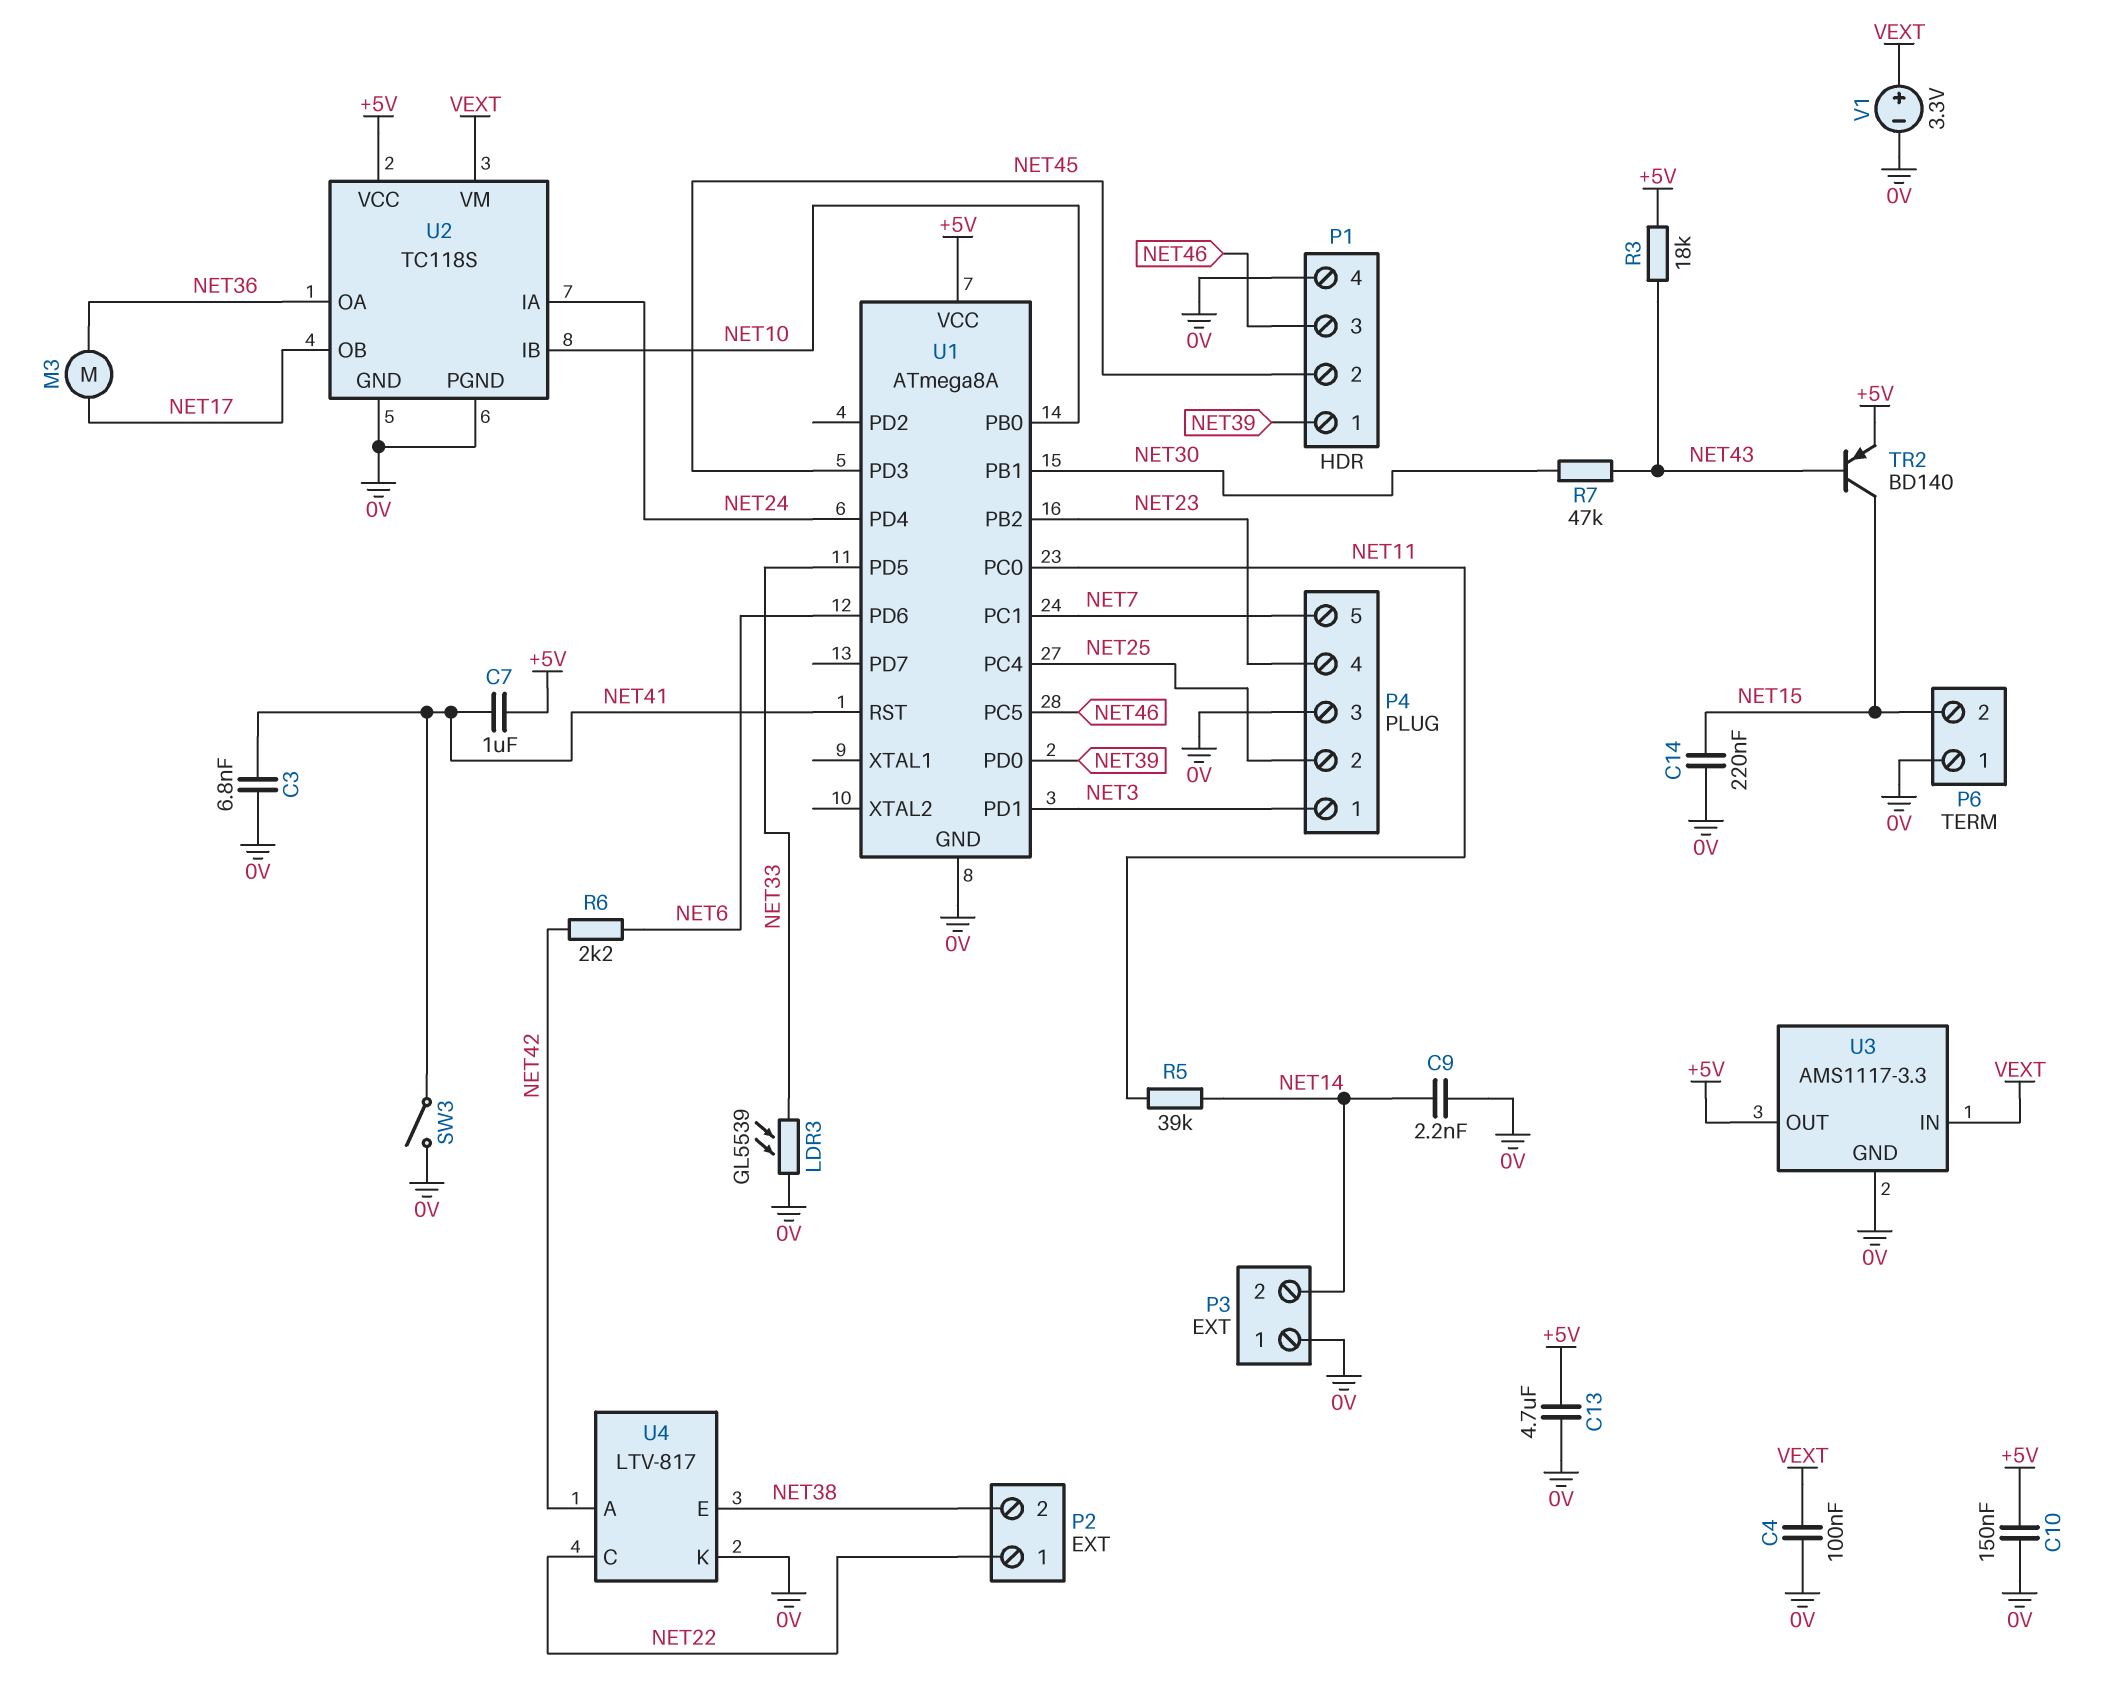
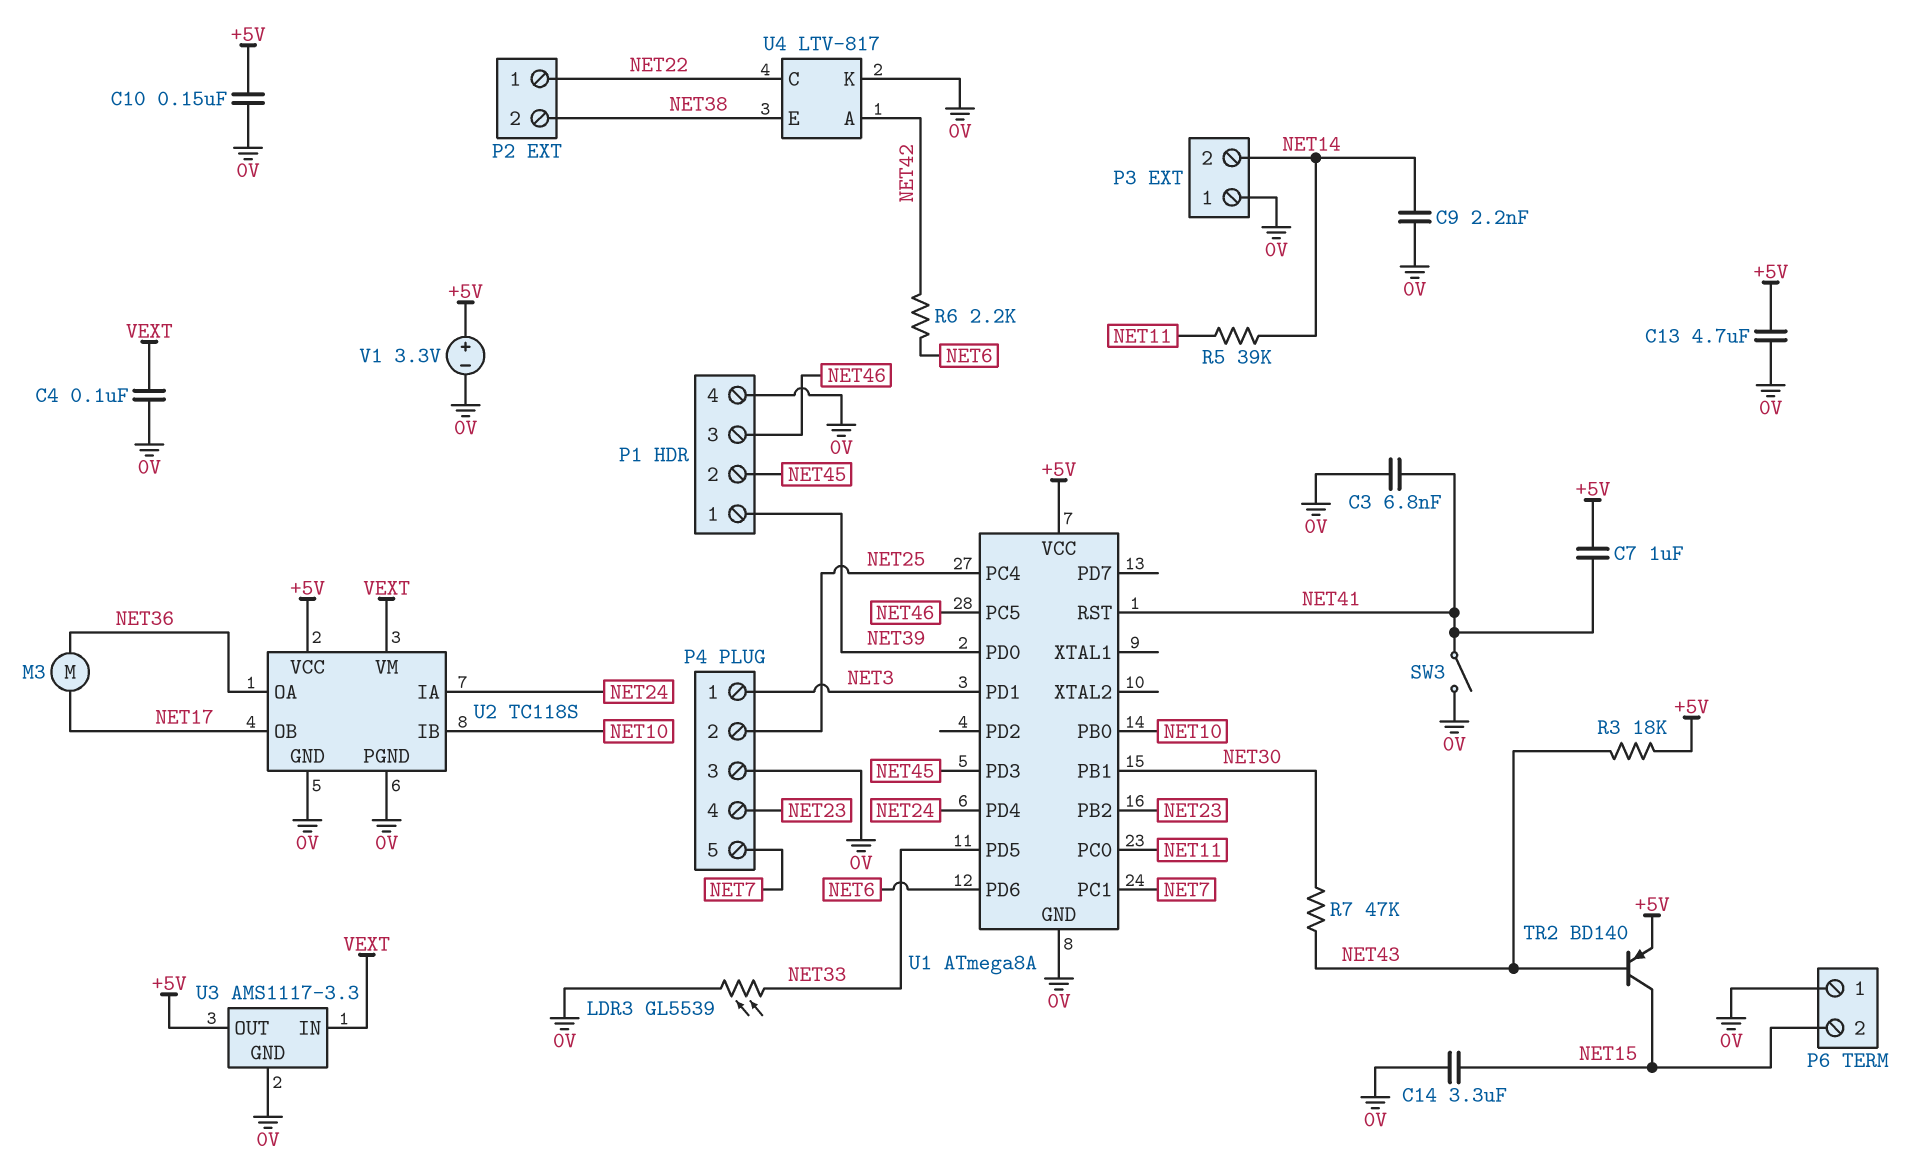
C14: 220nF (0V, NET15) -> 3.3uF (0V, NET15)
V1: 3.3V (plus VEXT, minus 0V) -> 3.3V (plus +5V, minus 0V)

